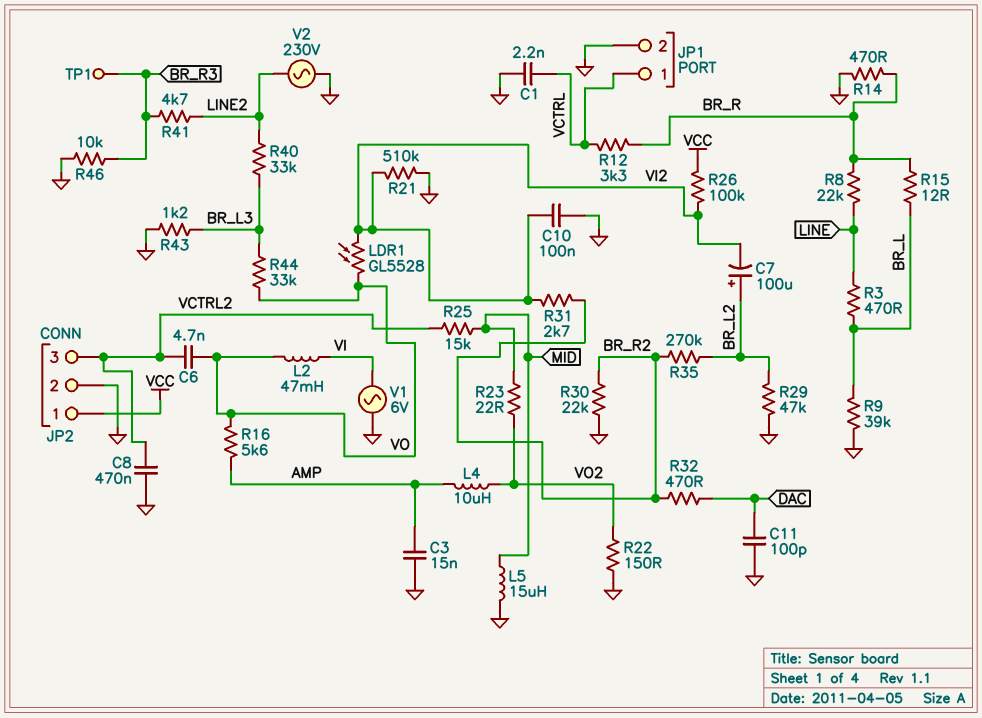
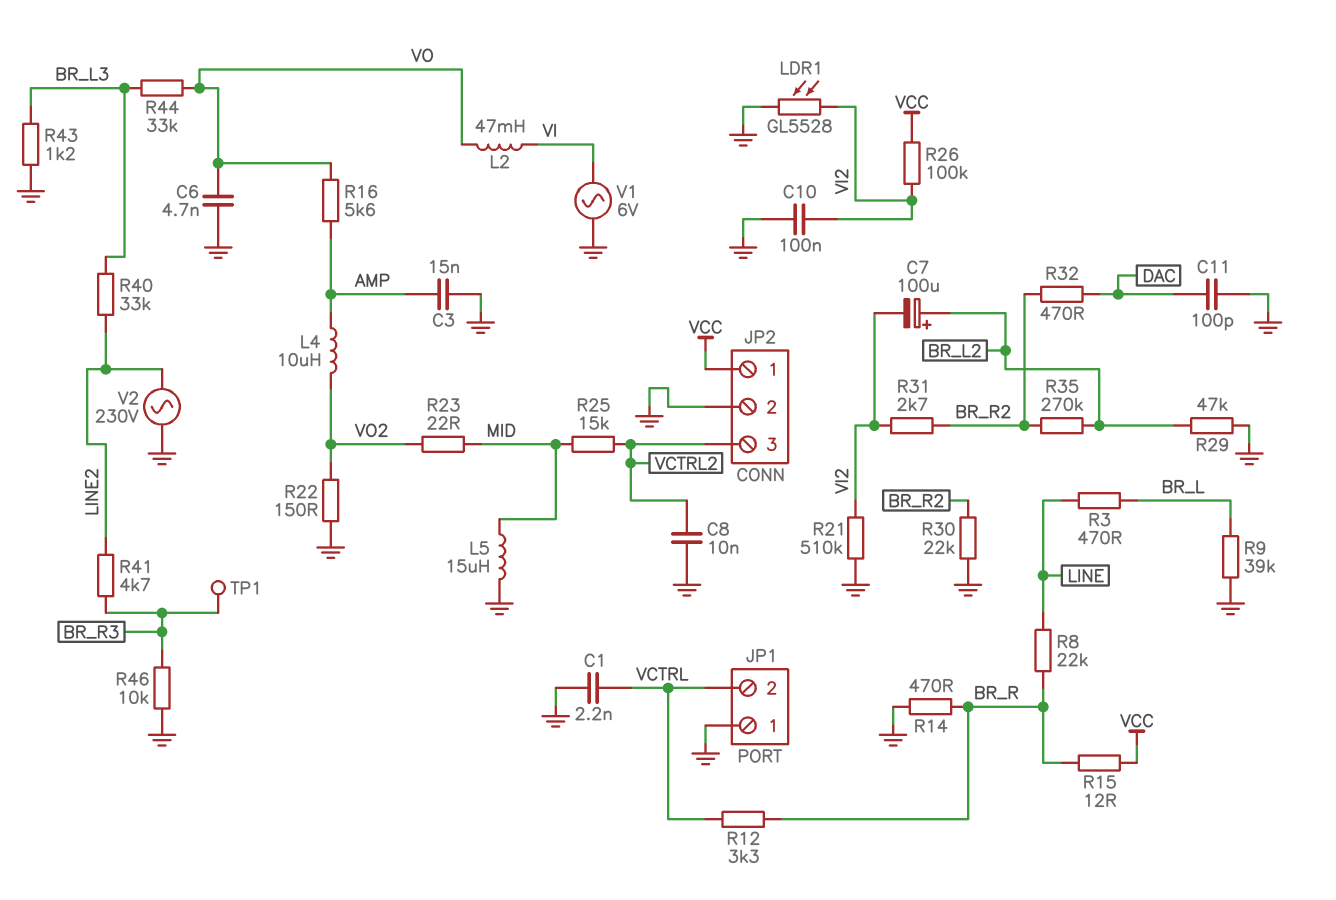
C6: 4.7nF (VCTRL2, VO) -> 4.7nF (GND, VO)
C8: 470nF (GND, VCTRL2) -> 10nF (GND, VCTRL2)
JP1 pin 1: VCTRL -> GND
JP1 pin 2: GND -> VCTRL
LDR1: GL5528 (VI2, VO) -> GL5528 (GND, VI2)
R15: 12 (BR_L, BR_R) -> 12 (BR_R, VCC)

